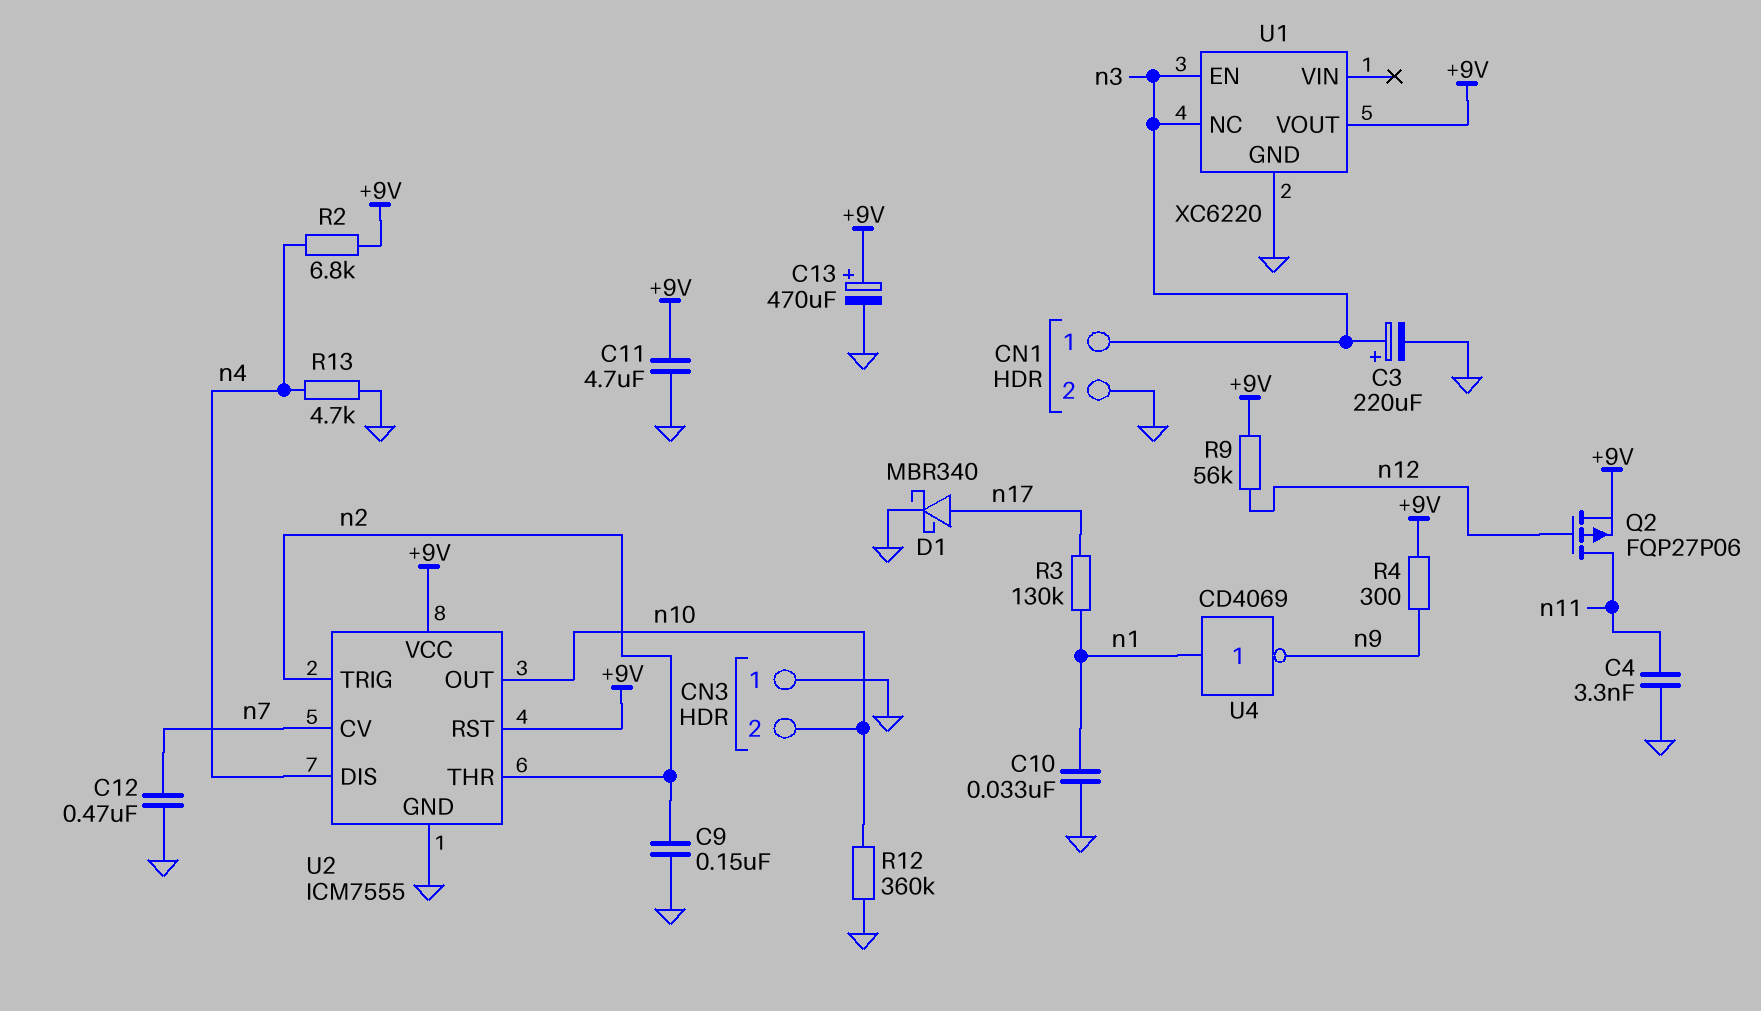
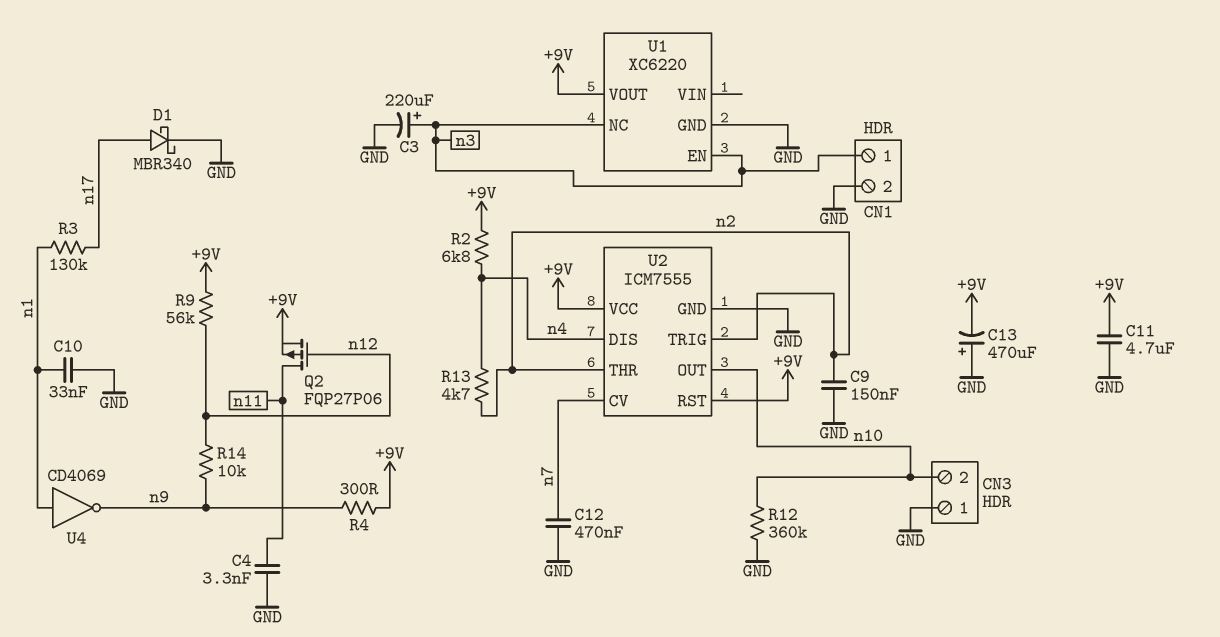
C13: 470uF (plus +9V, minus GND) -> 470uF (plus GND, minus +9V)
R13: 4.7k (GND, n4) -> 4.7k (n2, n4)
R14: none -> 10k (n9, n12)

